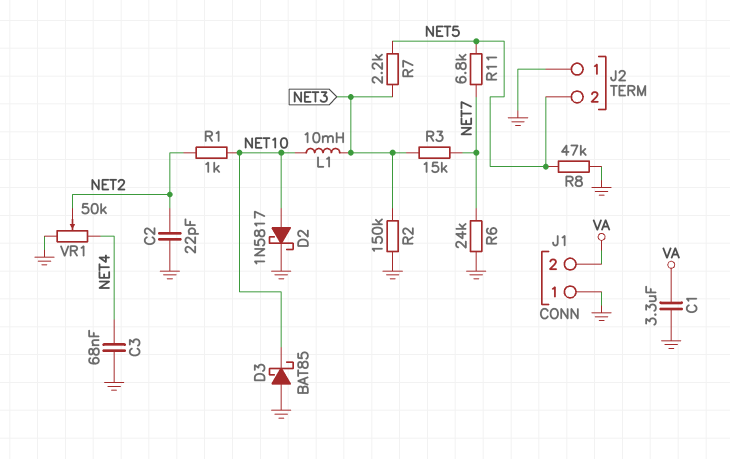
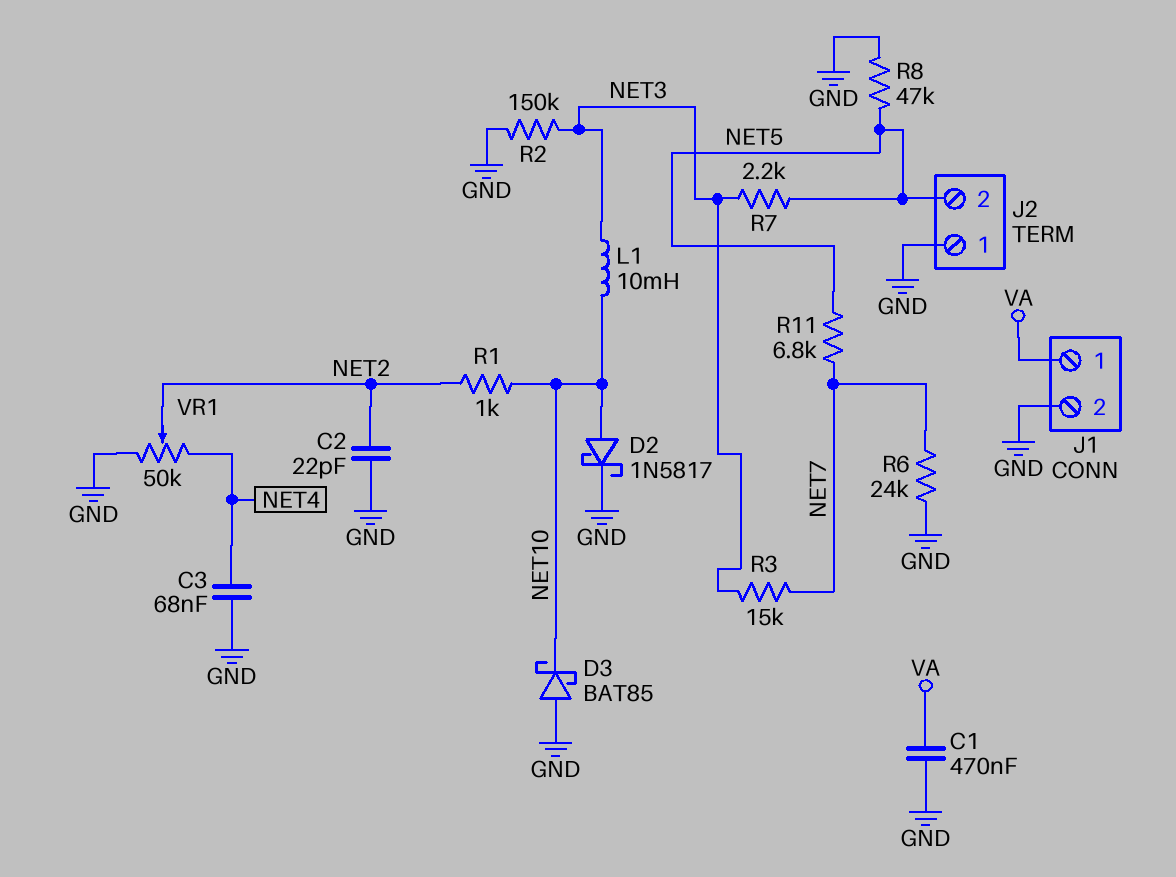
C1: 3.3uF (GND, VA) -> 470nF (GND, VA)
J1 pin 1: GND -> VA
J1 pin 2: VA -> GND

